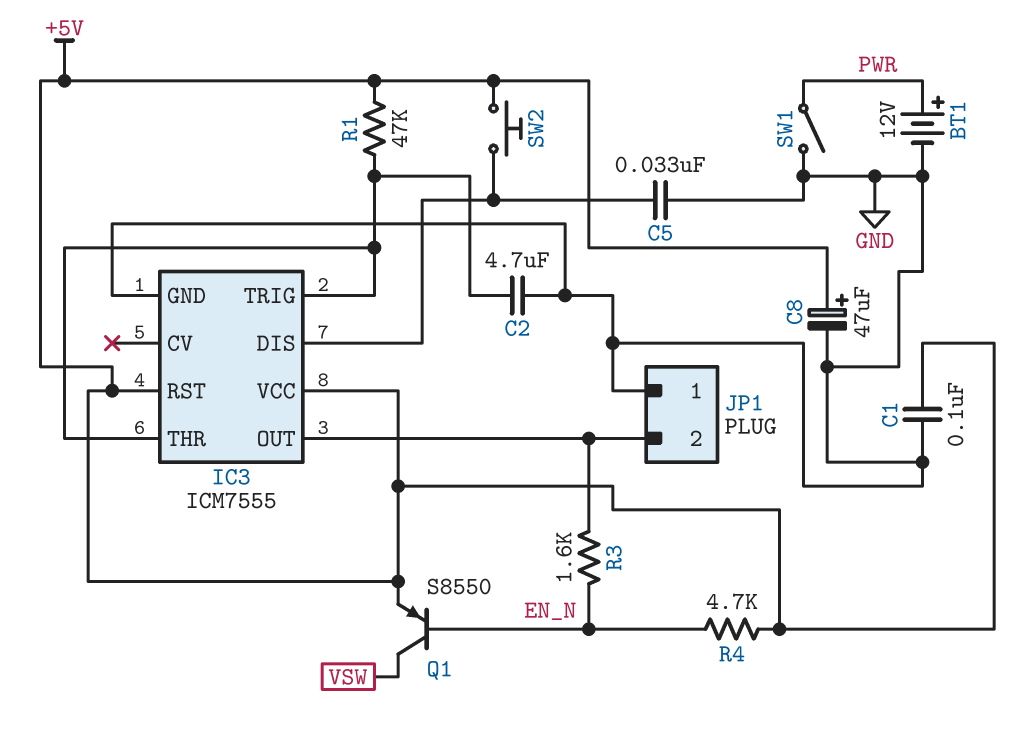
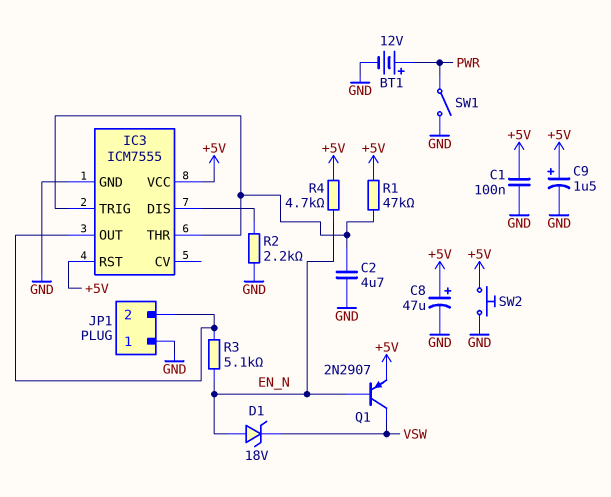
C5: 33nF (GND, IC3/DIS) -> none
C9: none -> 1.5uF (plus +5V, minus GND)
D1: none -> zener 18V (A EN_N, K VSW)
Q1: PNP S8550 (B EN_N, C VSW, E +5V) -> PNP 2N2907 (B EN_N, C VSW, E +5V)
R2: none -> 2.2k (GND, IC3/DIS)
R3: 1.6k (EN_N, IC3/OUT) -> 5.1k (EN_N, IC3/OUT)
SW2: button (+5V, IC3/DIS) -> button (+5V, GND)

